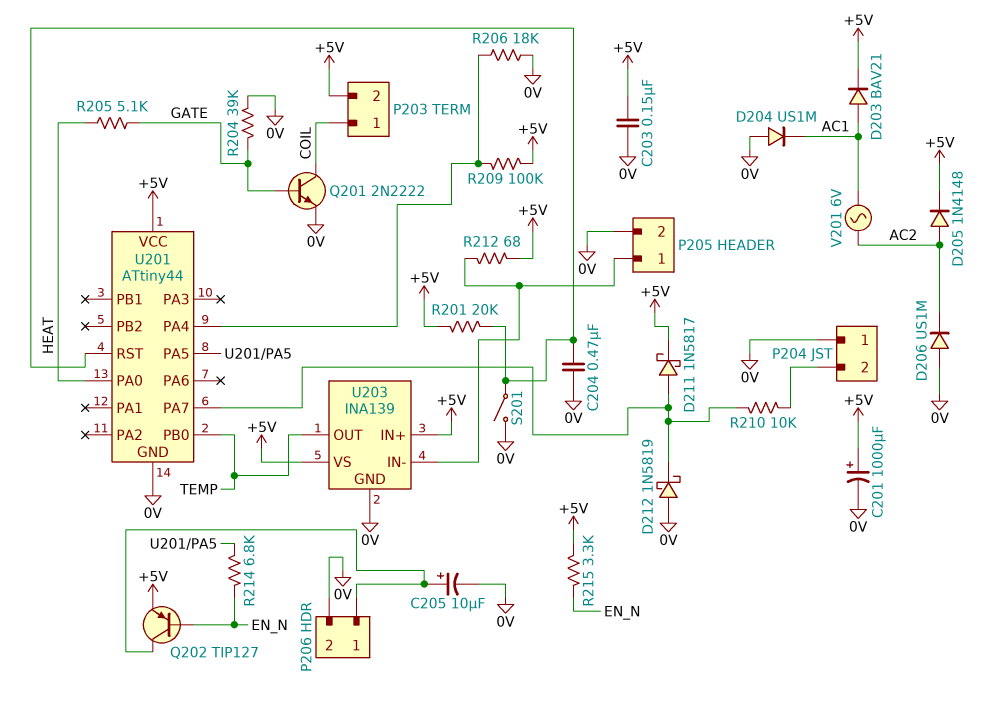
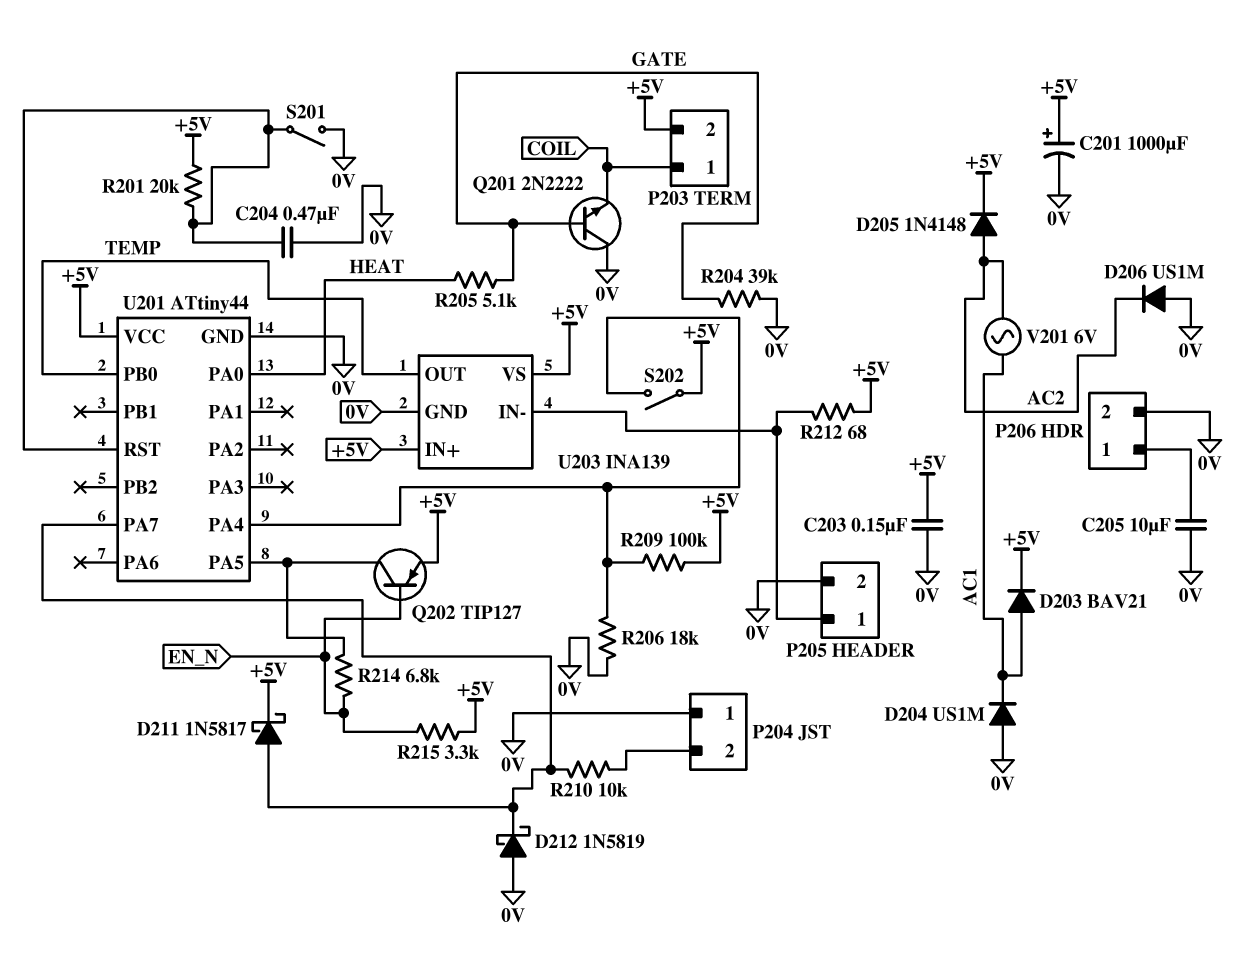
C205: 10uF (plus P206/1, minus 0V) -> 10uF (0V, P206/1)
Q201: NPN 2N2222 (B GATE, C COIL, E 0V) -> NPN 2N2222 (B GATE, C 0V, E COIL)
Q202: PNP TIP127 (B EN_N, C P206/1, E +5V) -> PNP TIP127 (B EN_N, C U201/PA5, E +5V)
S202: none -> switch (+5V, U201/PA4)

